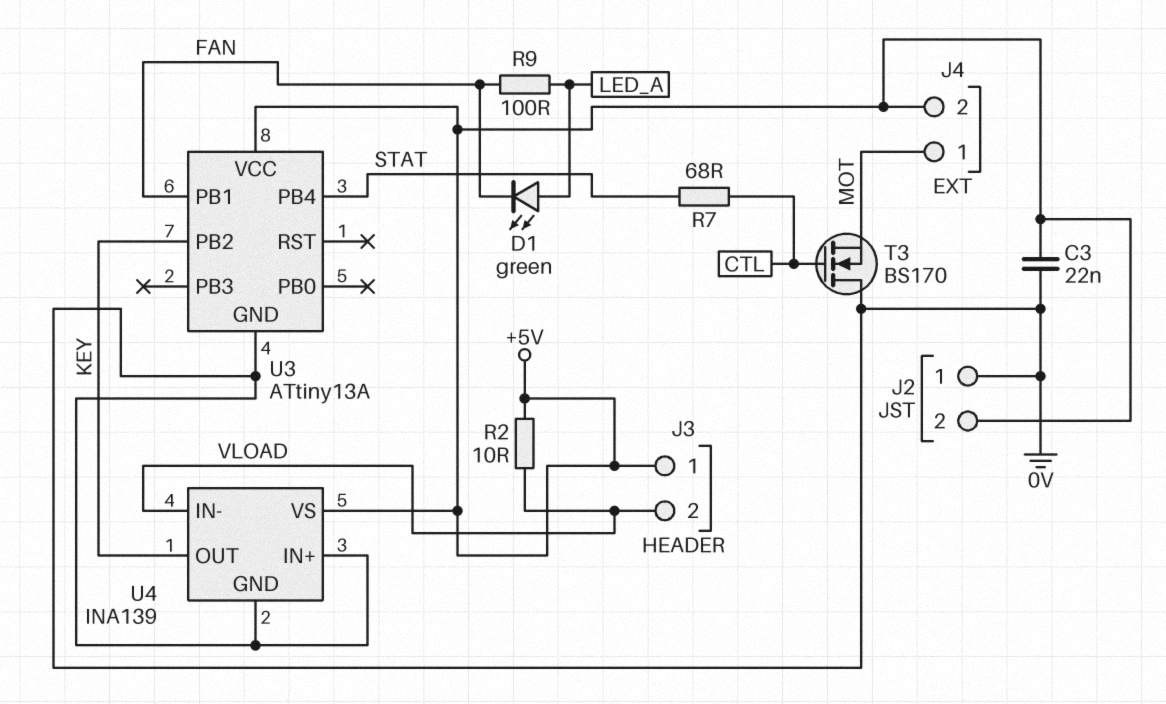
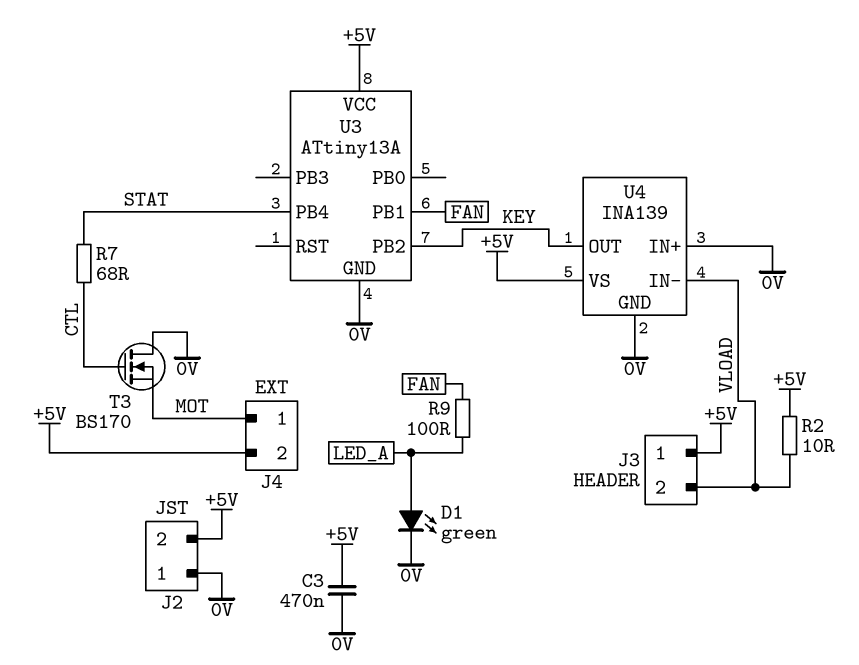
C3: 22nF (+5V, 0V) -> 470nF (+5V, 0V)
D1: LED green (A LED_A, K FAN) -> LED green (A LED_A, K 0V)

